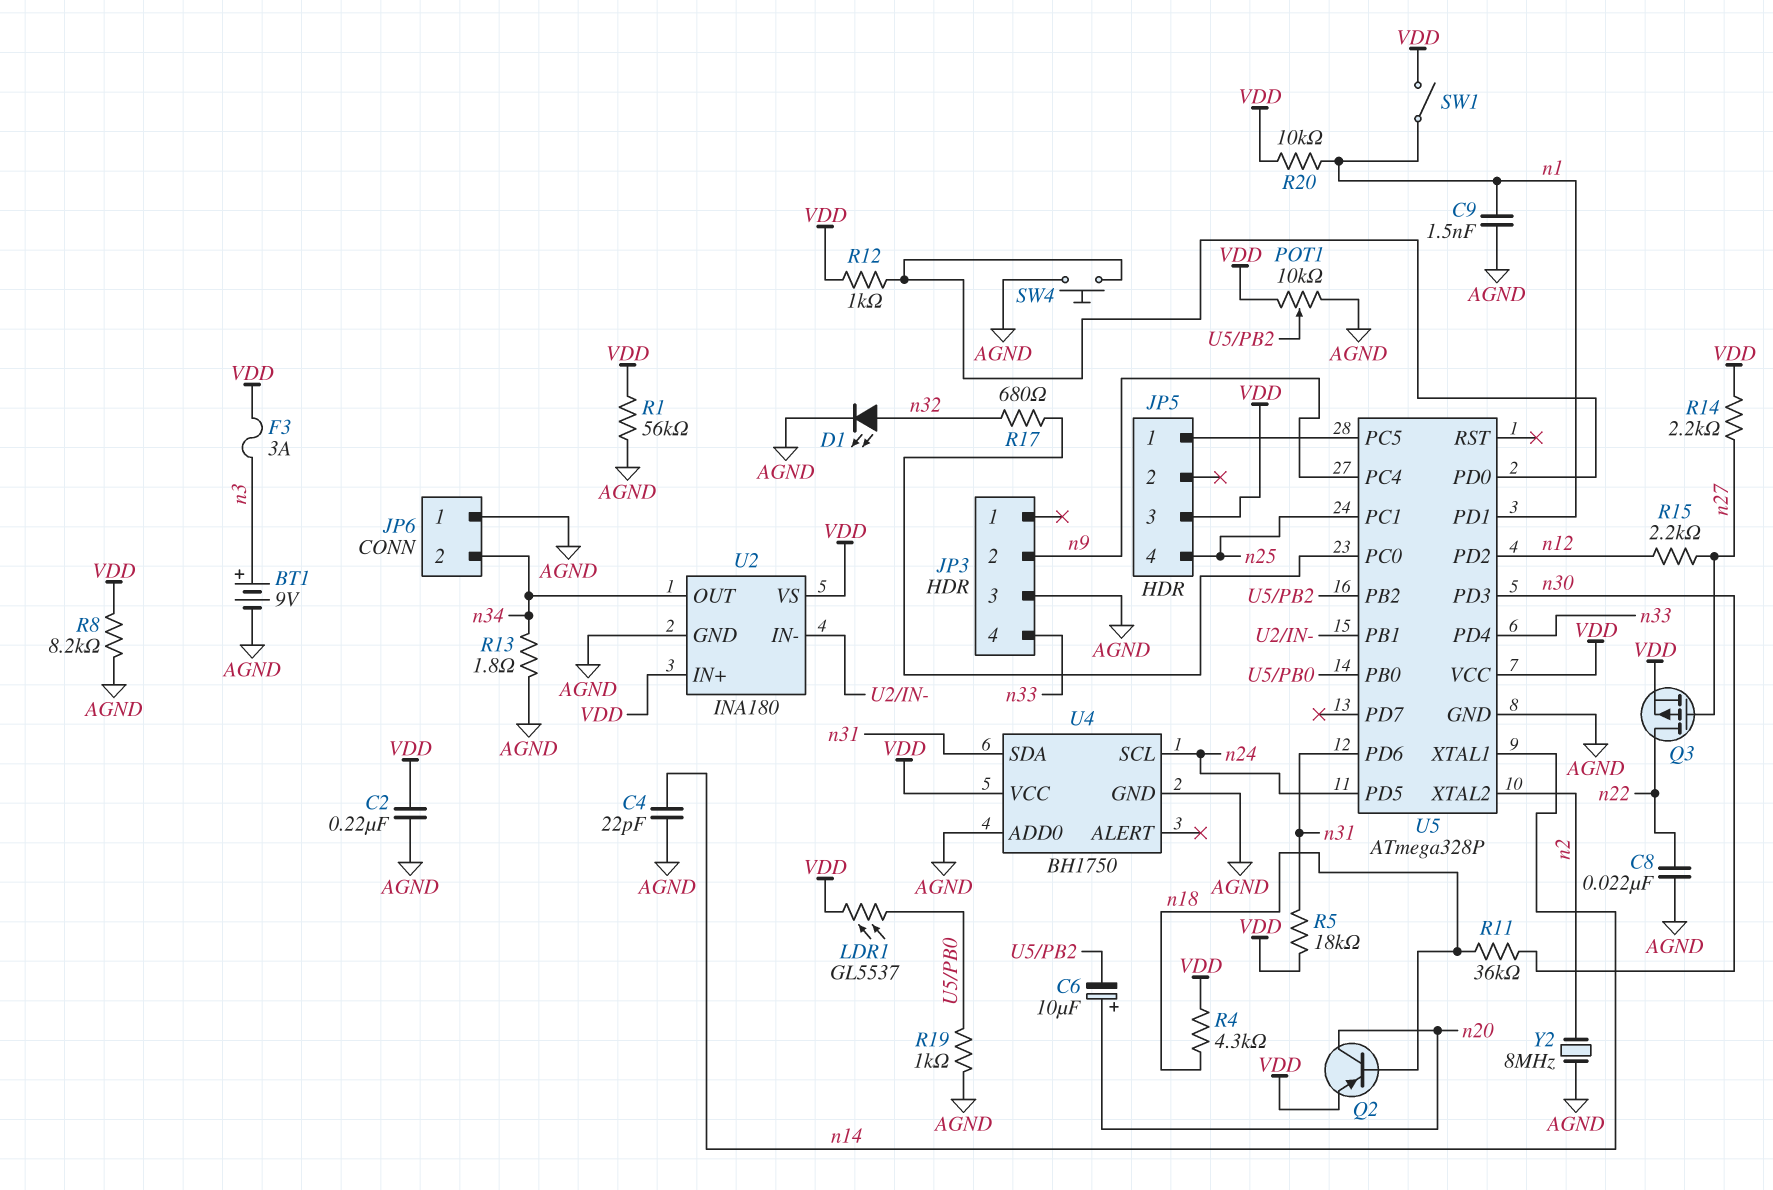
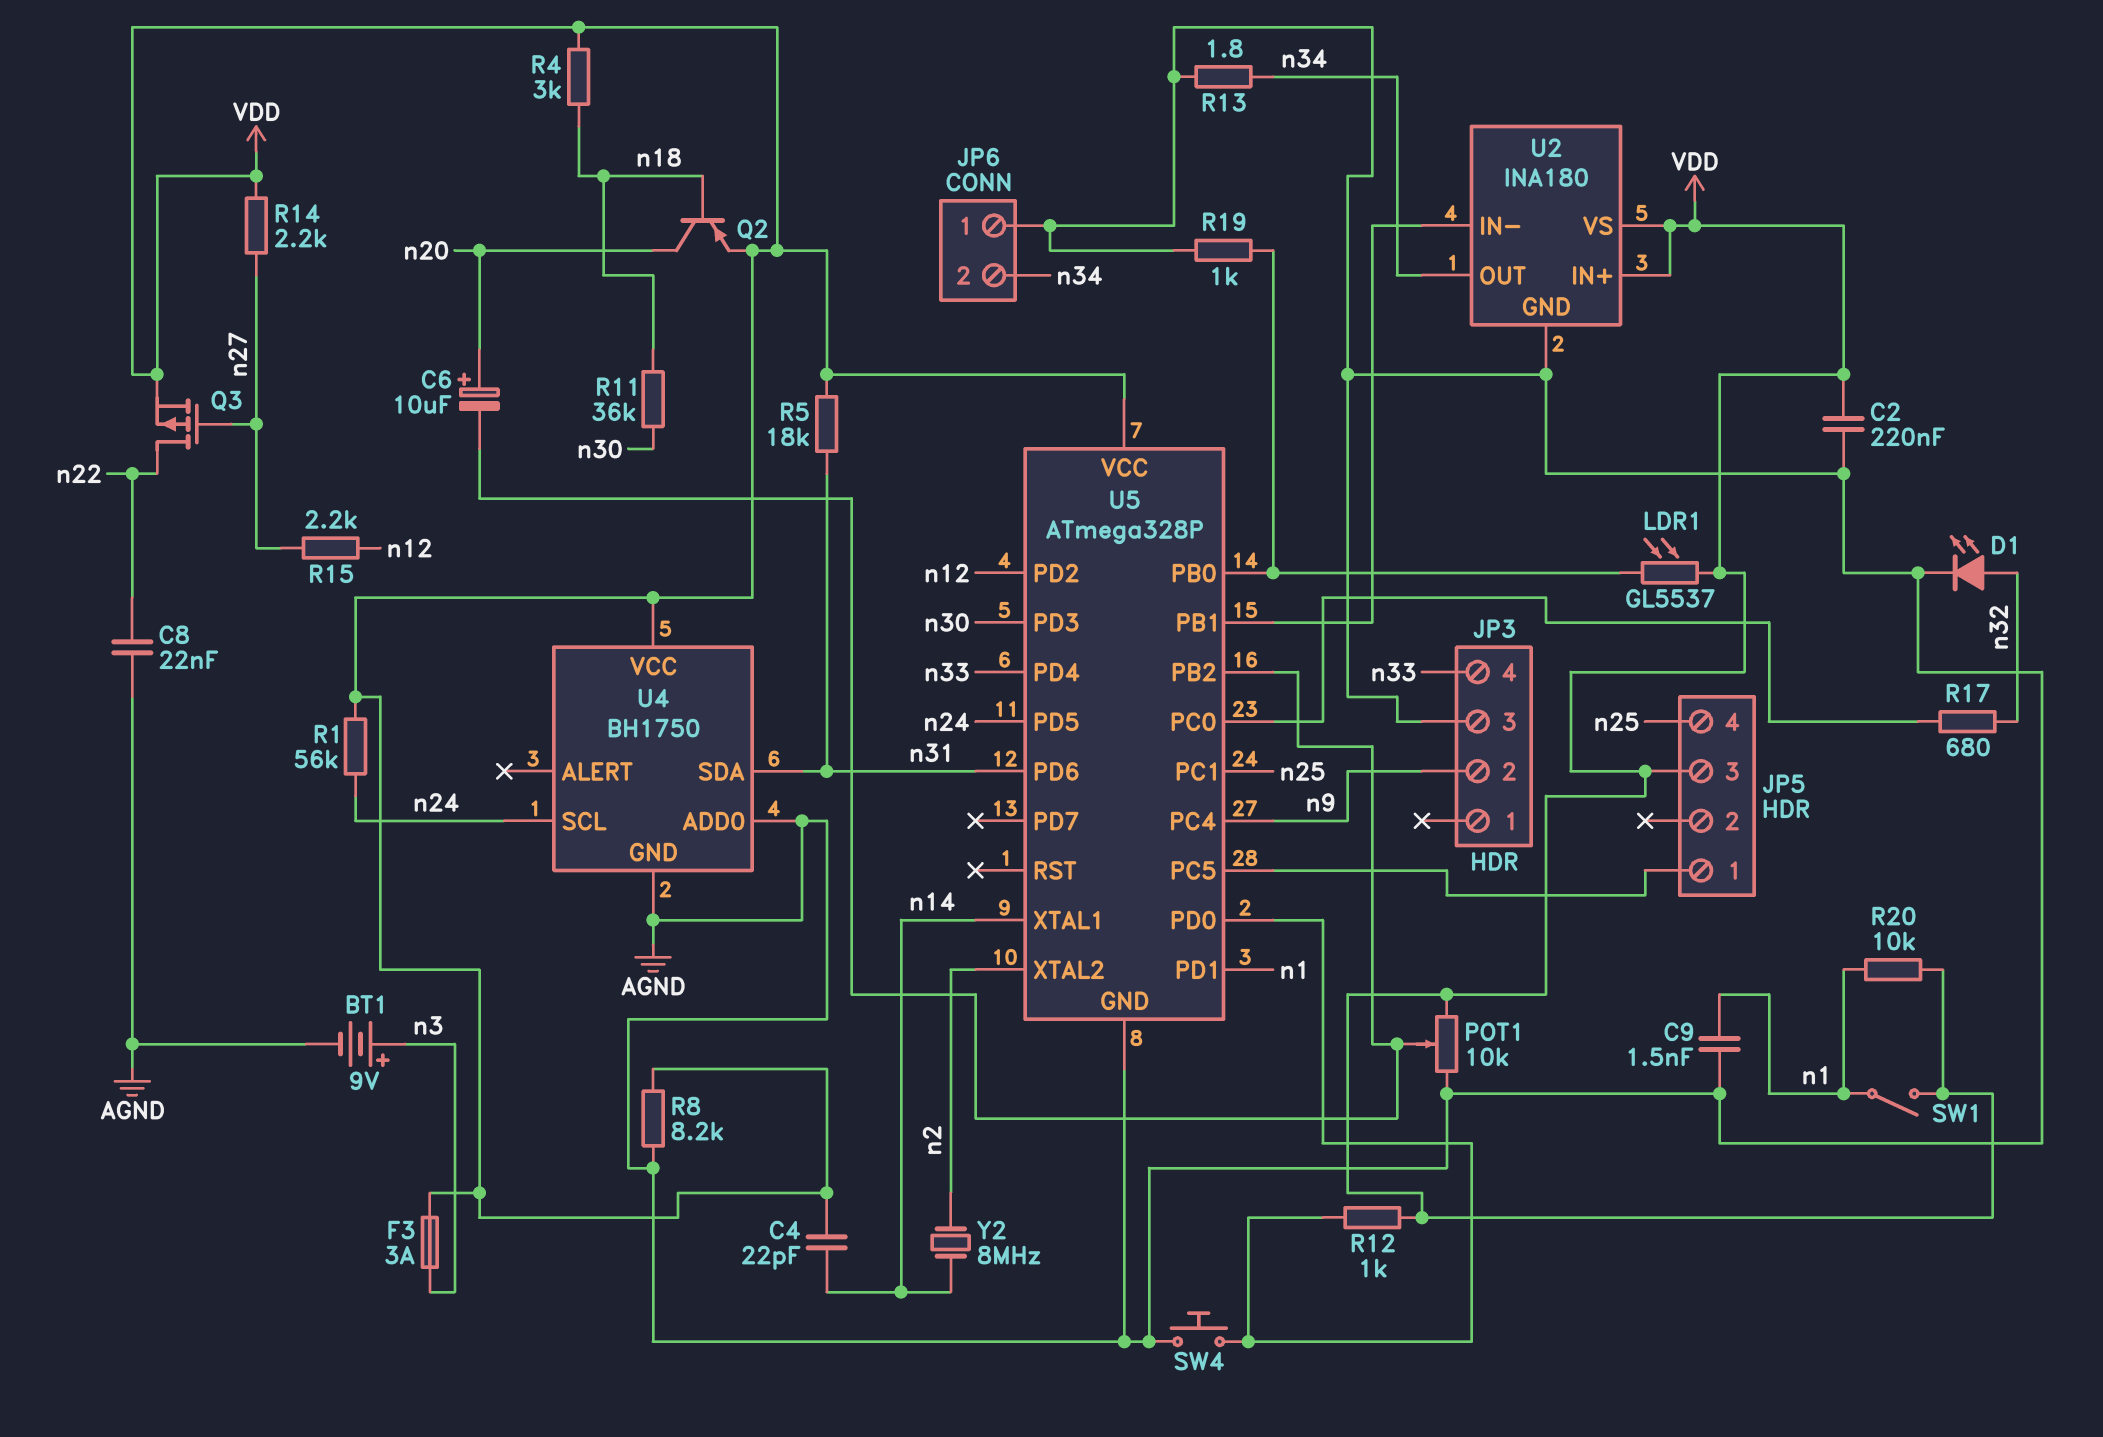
C4: 22pF (AGND, n14) -> 22pF (VDD, n14)
R1: 56k (AGND, VDD) -> 56k (VDD, n24)
R4: 4.3k (VDD, n18) -> 3k (VDD, n18)
Y2: 8MHz (AGND, n2) -> 8MHz (n2, n14)

